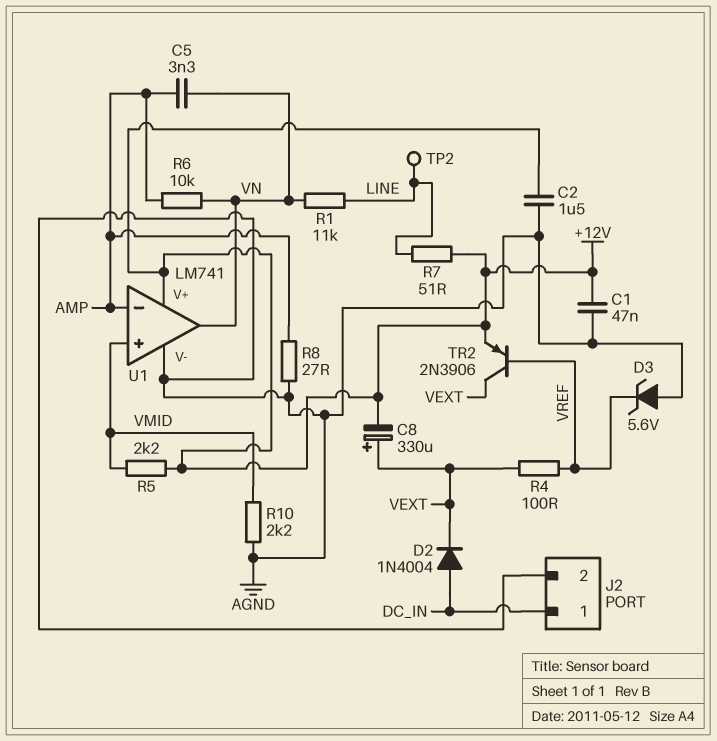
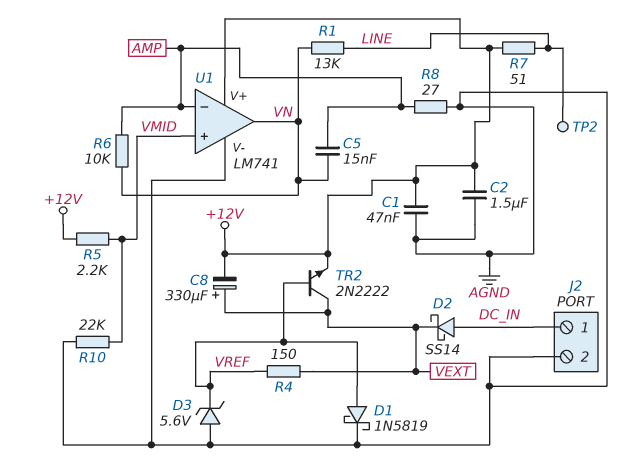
C5: 3.3nF (AMP, VN) -> 15nF (AMP, VN)
D1: none -> schottky 1N5819 (A VREF, K AGND)
D2: diode 1N4004 (A DC_IN, K VEXT) -> schottky SS14 (A DC_IN, K VEXT)
R1: 11k (LINE, VN) -> 13k (LINE, VN)
R4: 100 (VEXT, VREF) -> 150 (VEXT, VREF)
R10: 2.2k (AGND, VMID) -> 22k (AGND, VMID)
TR2: PNP 2N3906 (B VREF, C VEXT, E +12V) -> NPN 2N2222 (B VREF, C VEXT, E +12V)

